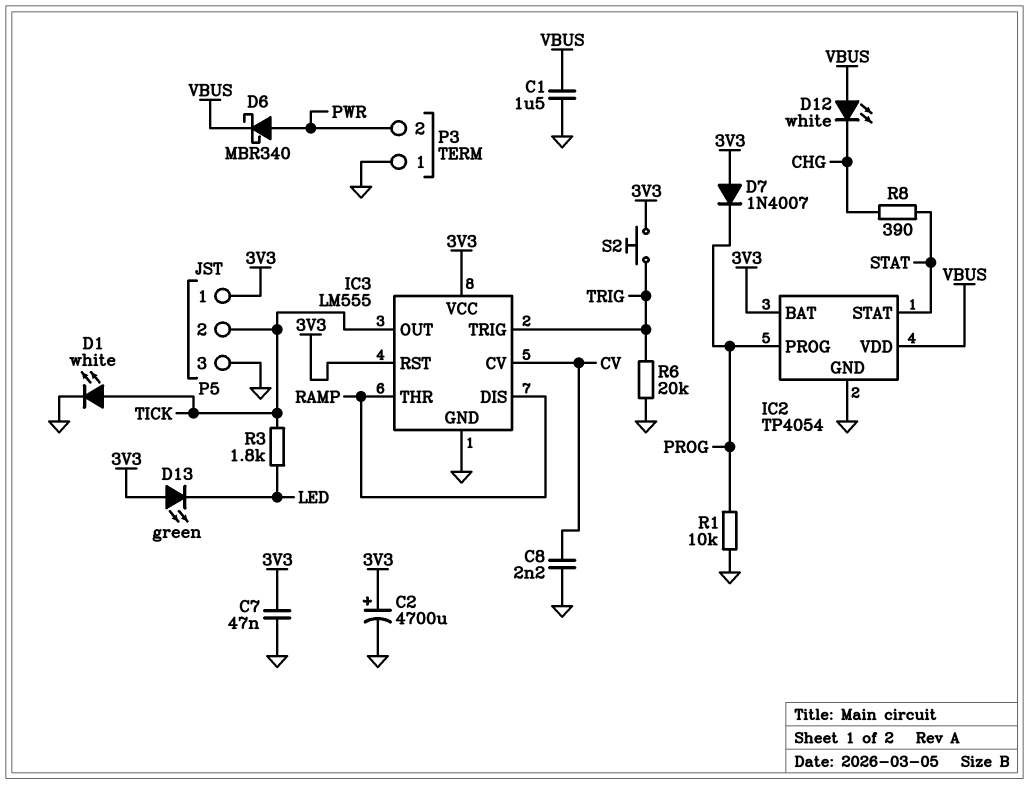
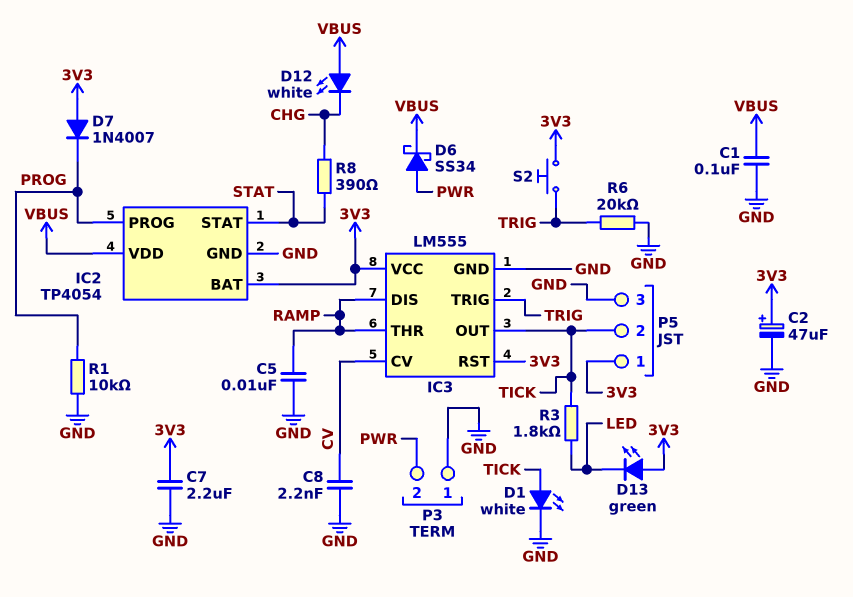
C1: 1.5uF (GND, VBUS) -> 100nF (GND, VBUS)
C2: 4700uF (plus 3V3, minus GND) -> 47uF (plus 3V3, minus GND)
C5: none -> 10nF (GND, RAMP)
C7: 47nF (3V3, GND) -> 2.2uF (3V3, GND)
D6: schottky MBR340 (A PWR, K VBUS) -> schottky SS34 (A PWR, K VBUS)

